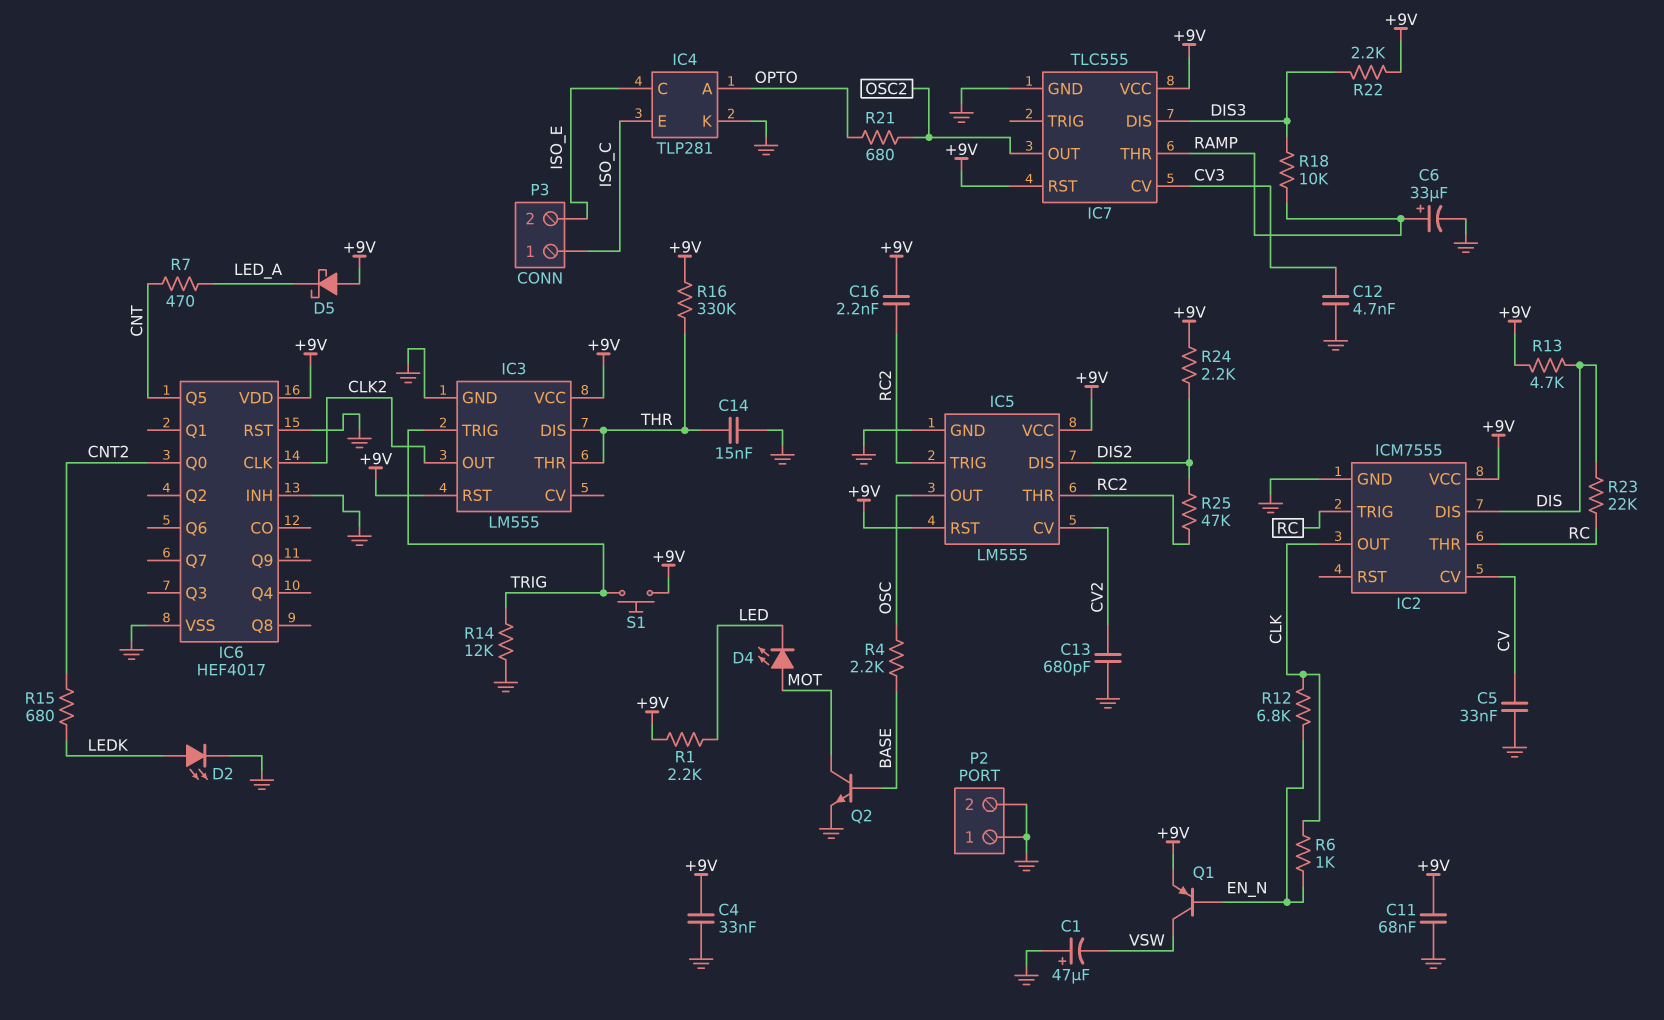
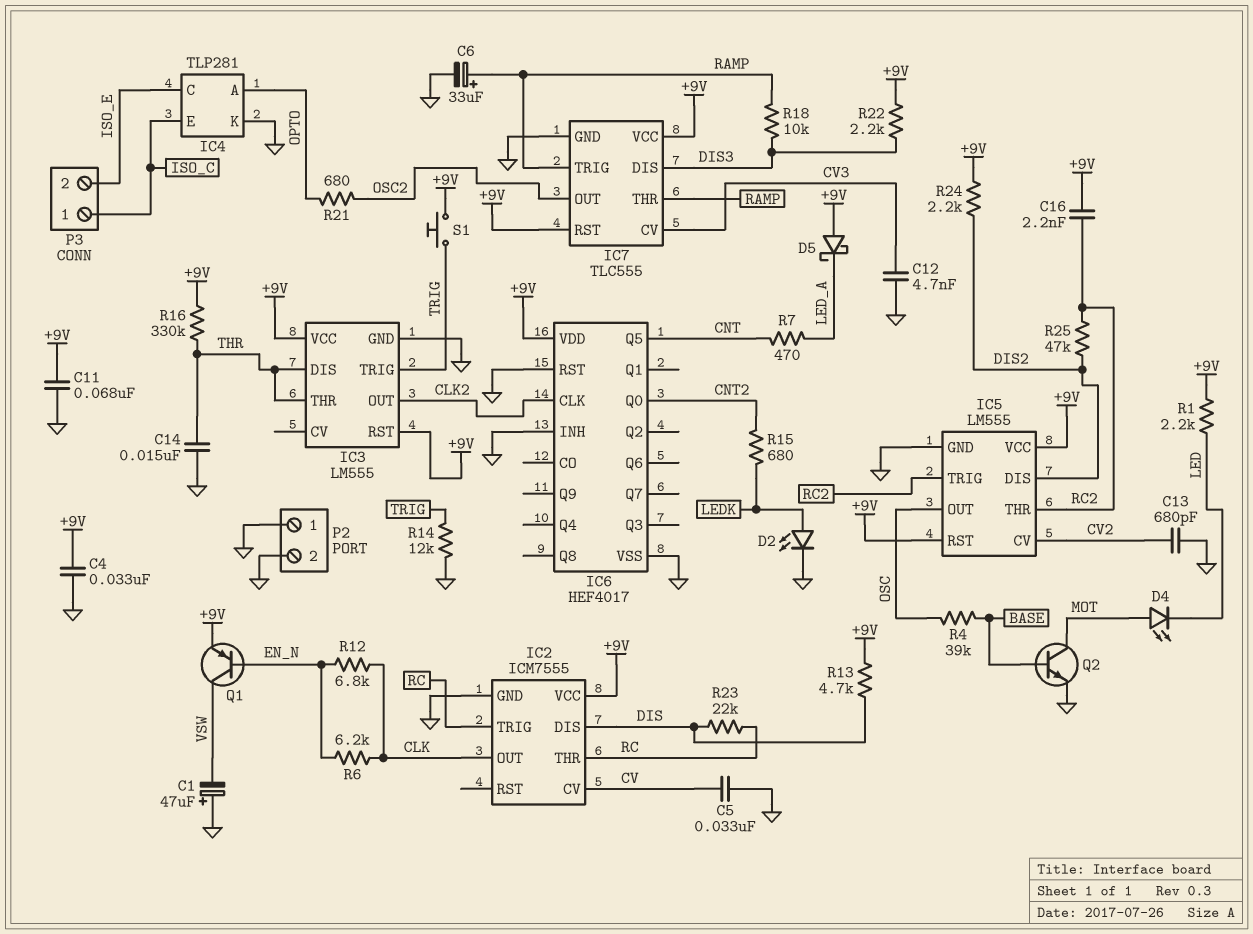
IC7 pin TRIG: none -> RAMP
R4: 2.2k (BASE, OSC) -> 39k (BASE, OSC)
R6: 1k (CLK, EN_N) -> 6.2k (CLK, EN_N)

